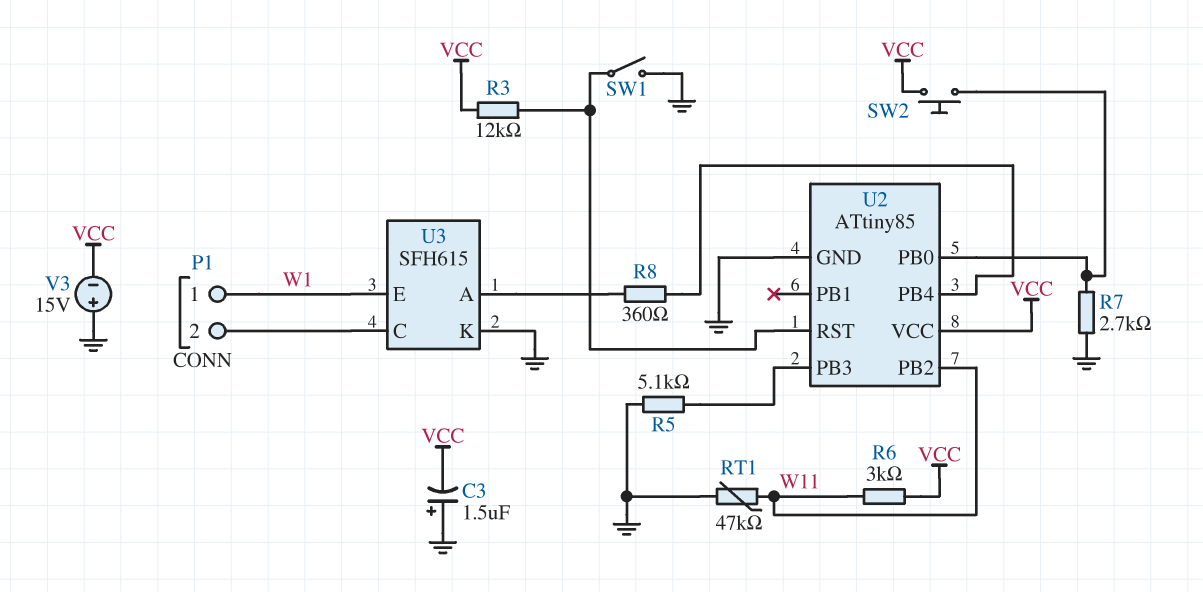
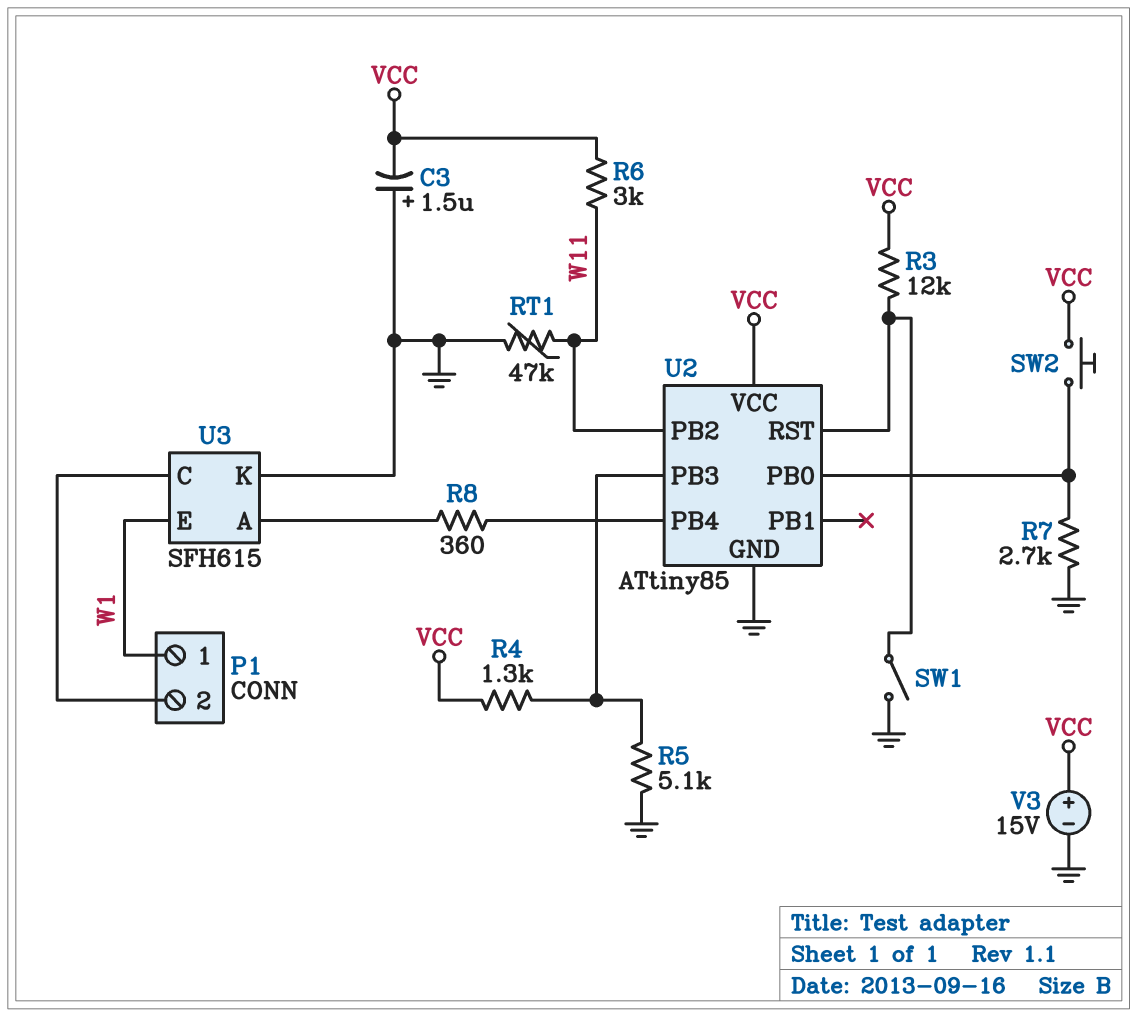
R4: none -> 1.3k (U2/PB3, VCC)
V3: 15V (plus GND, minus VCC) -> 15V (plus VCC, minus GND)

